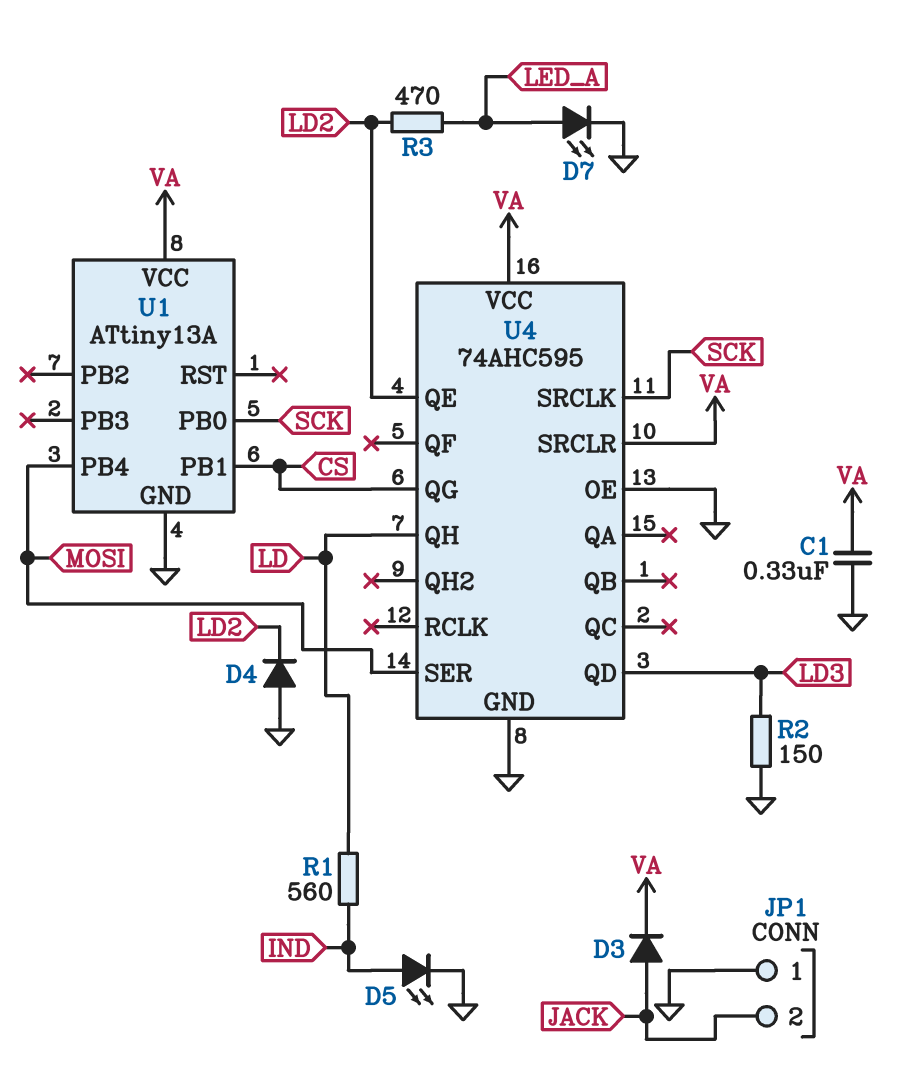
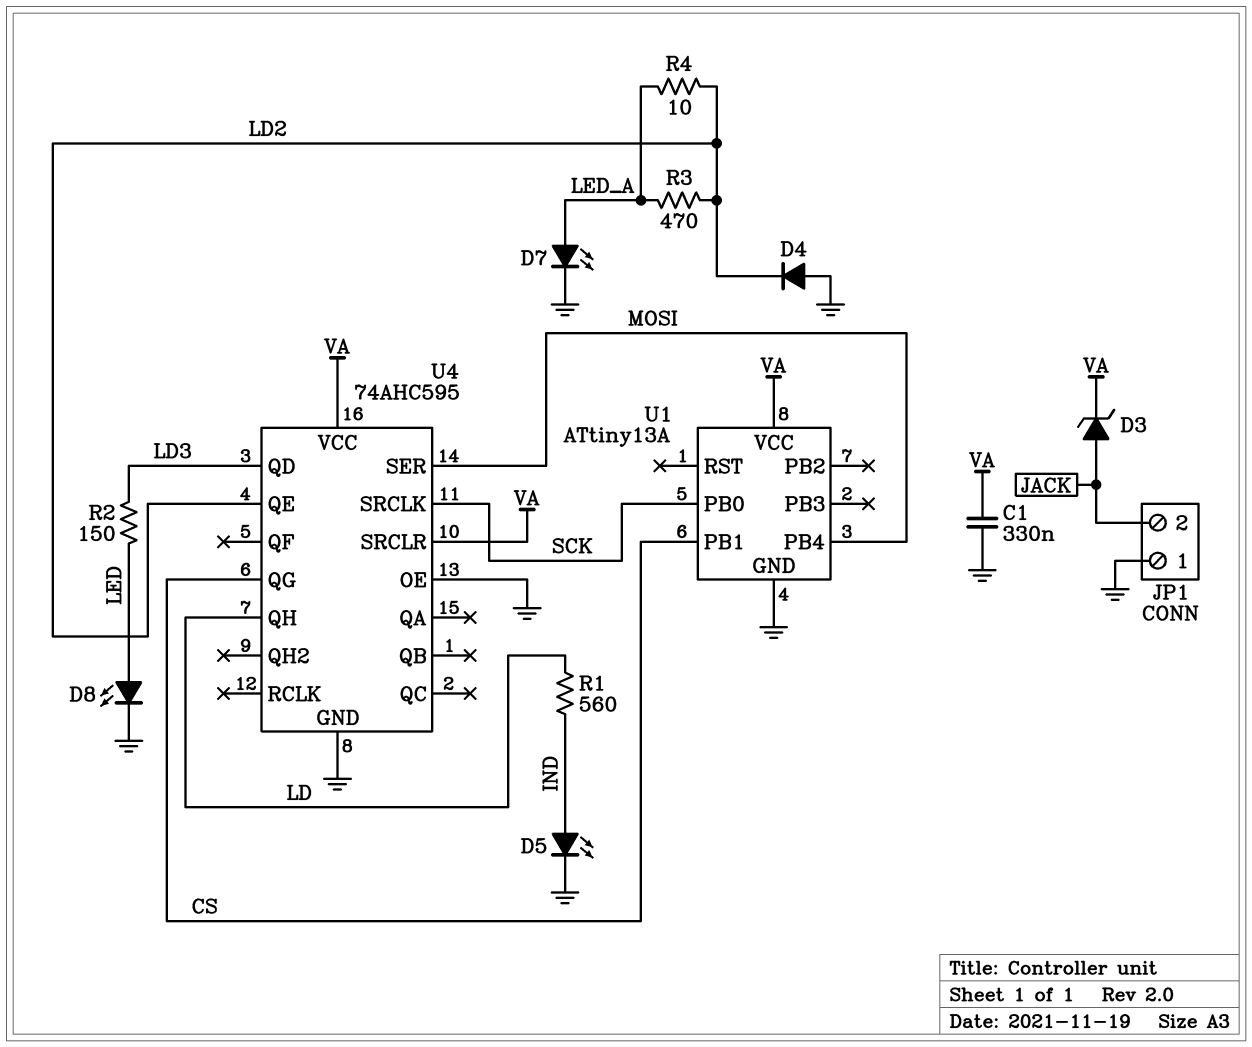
D3: diode (A JACK, K VA) -> zener (A JACK, K VA)
D8: none -> LED (A LED, K GND)
R2: 150 (GND, LD3) -> 150 (LD3, LED)
R4: none -> 10 (LD2, LED_A)

